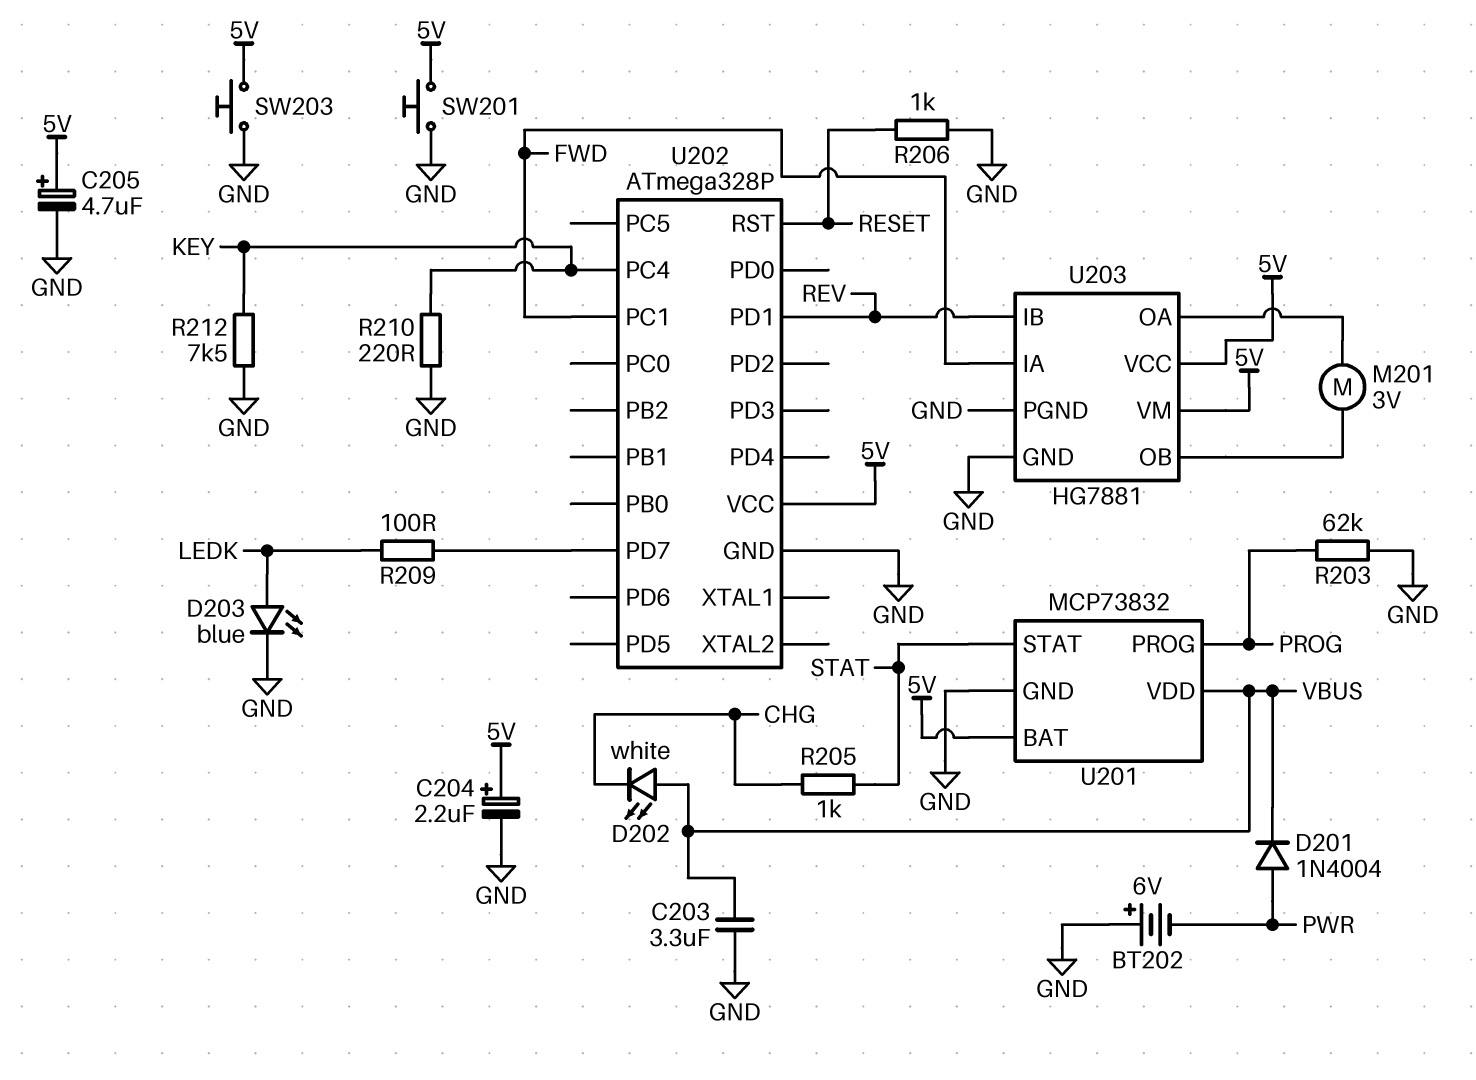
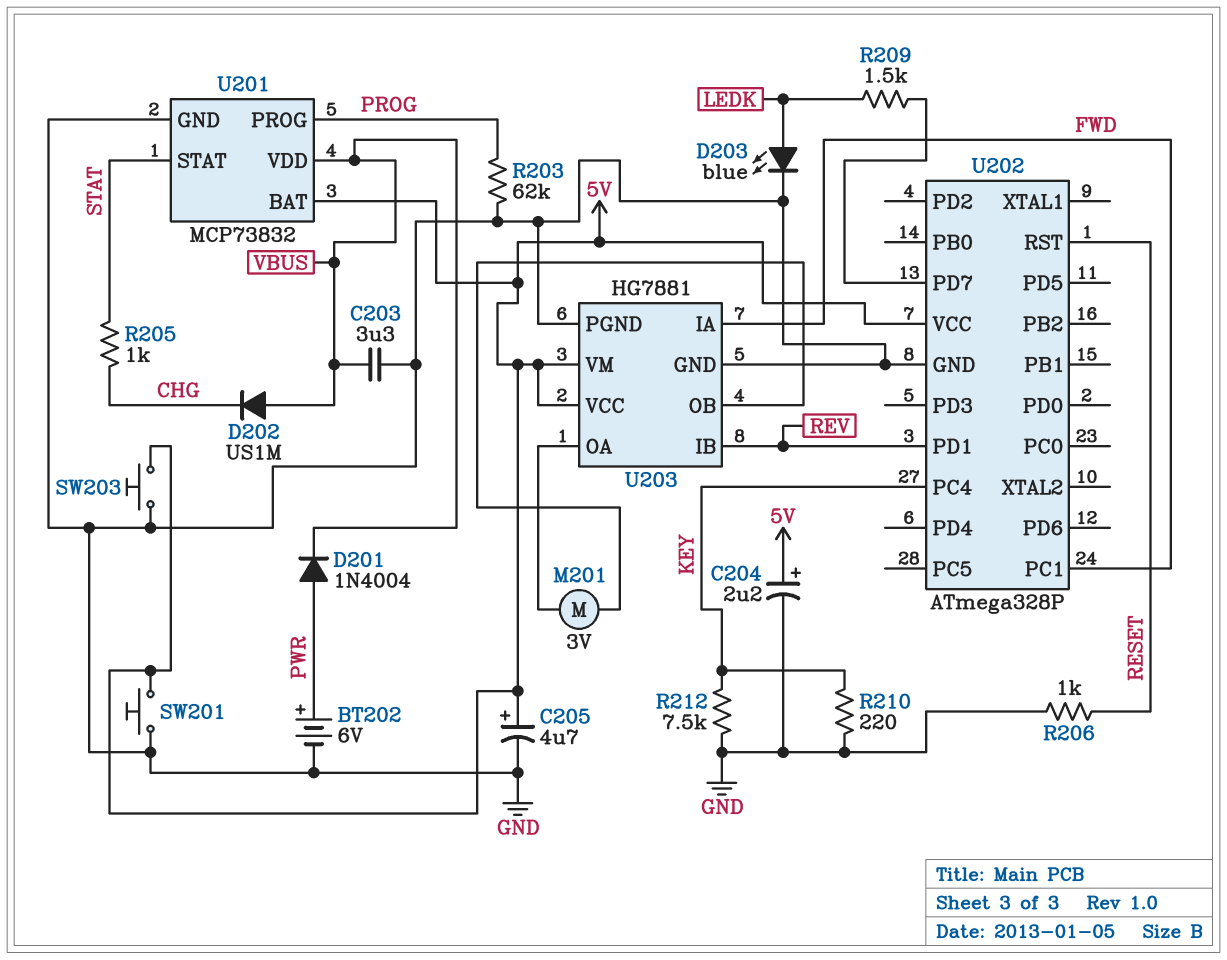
BT202: 6V (plus GND, minus PWR) -> 6V (plus PWR, minus GND)
D202: LED white (A VBUS, K CHG) -> diode US1M (A VBUS, K CHG)
R209: 100 (LEDK, U202/PD7) -> 1.5k (LEDK, U202/PD7)

